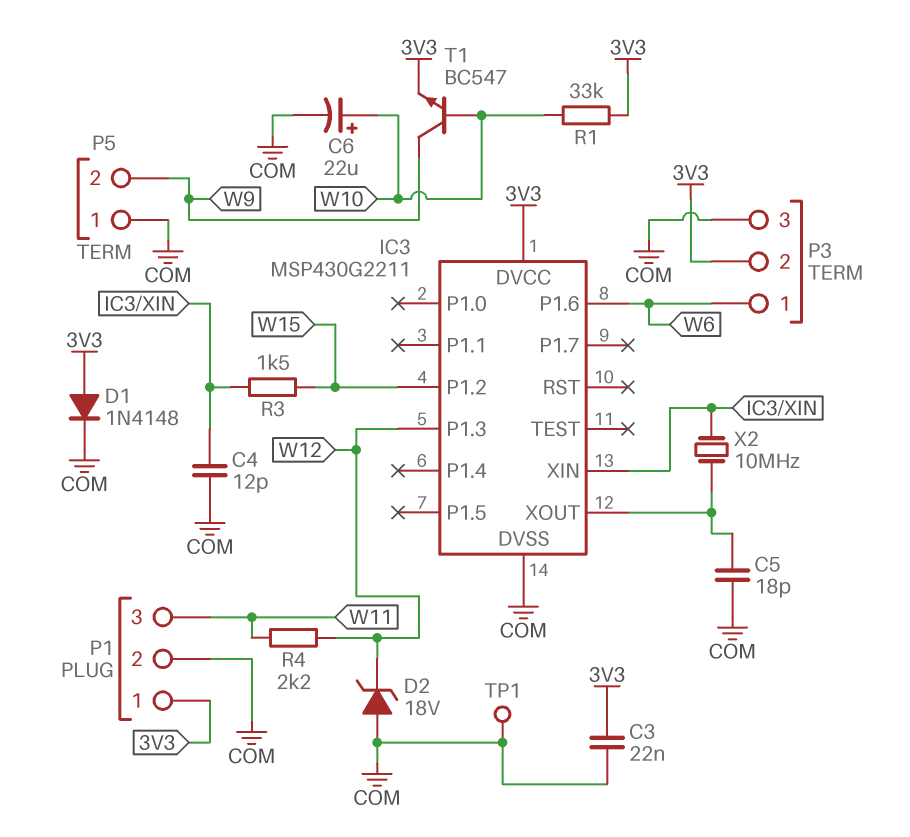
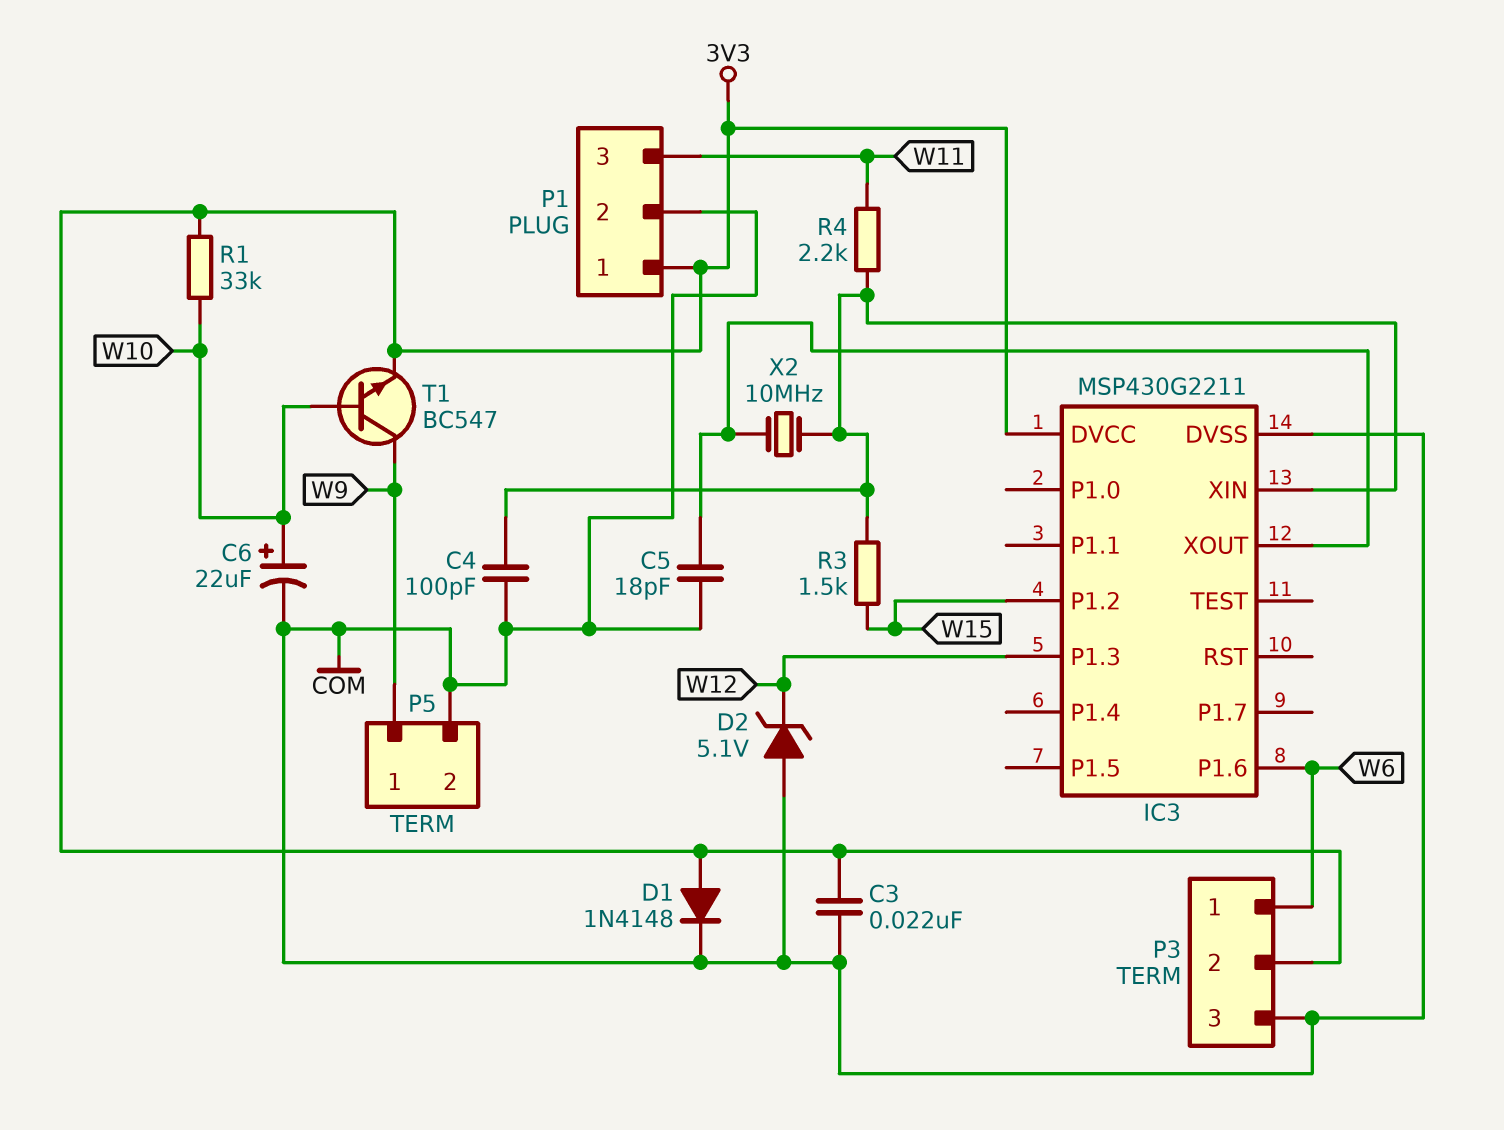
C4: 12pF (COM, IC3/XIN) -> 100pF (COM, IC3/XIN)
D2: zener 18V (A COM, K W12) -> zener 5.1V (A COM, K W12)
P5 pin 1: COM -> W9
P5 pin 2: W9 -> COM
R4: 2.2k (W11, W12) -> 2.2k (IC3/XIN, W11)
TP1: test point (COM) -> none

